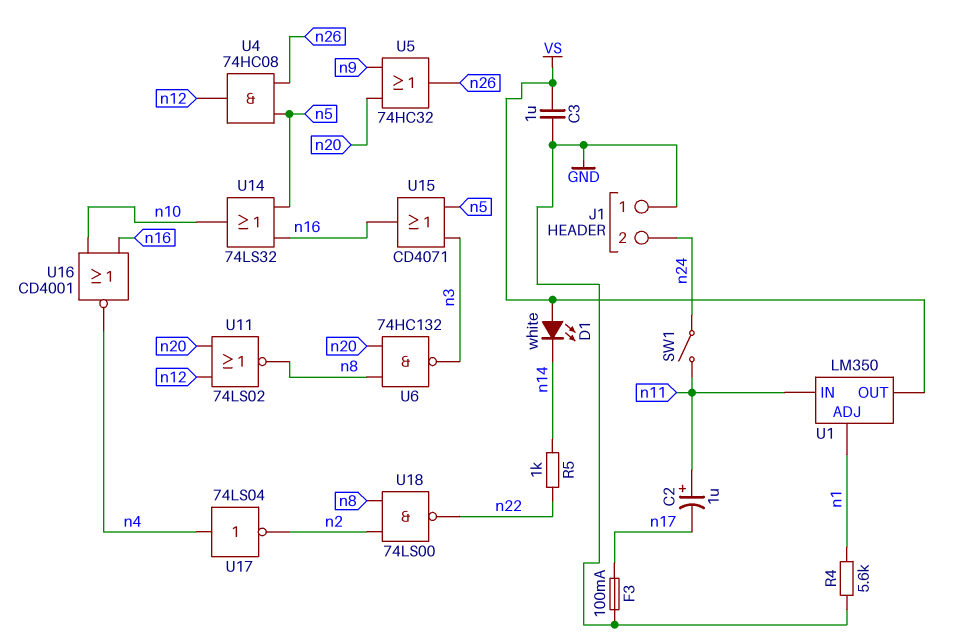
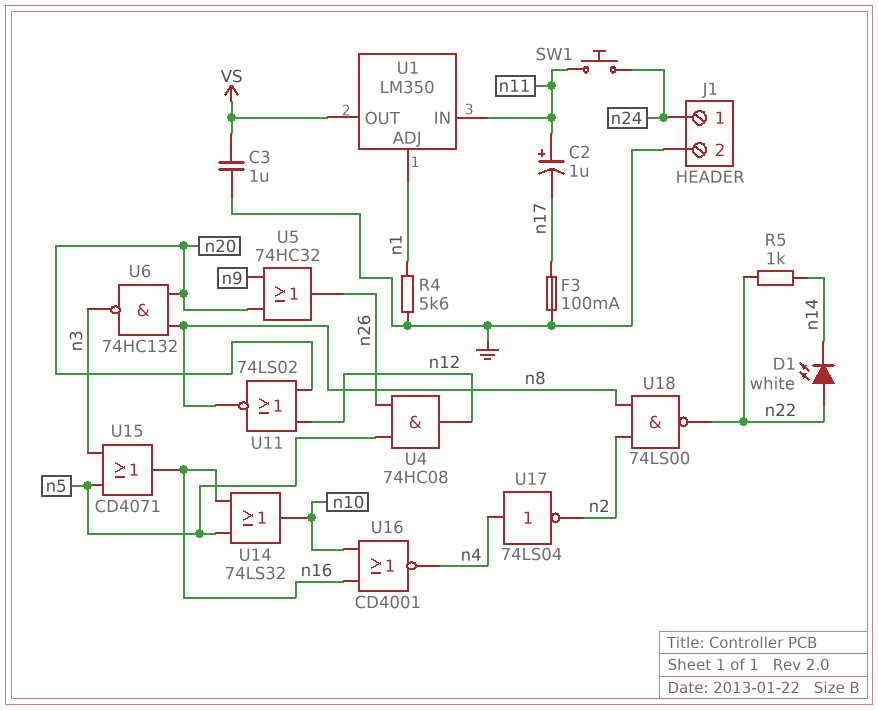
D1: LED white (A VS, K n14) -> LED white (A n22, K n14)
J1 pin 1: GND -> n24
J1 pin 2: n24 -> GND
SW1: switch (n11, n24) -> button (n11, n24)

